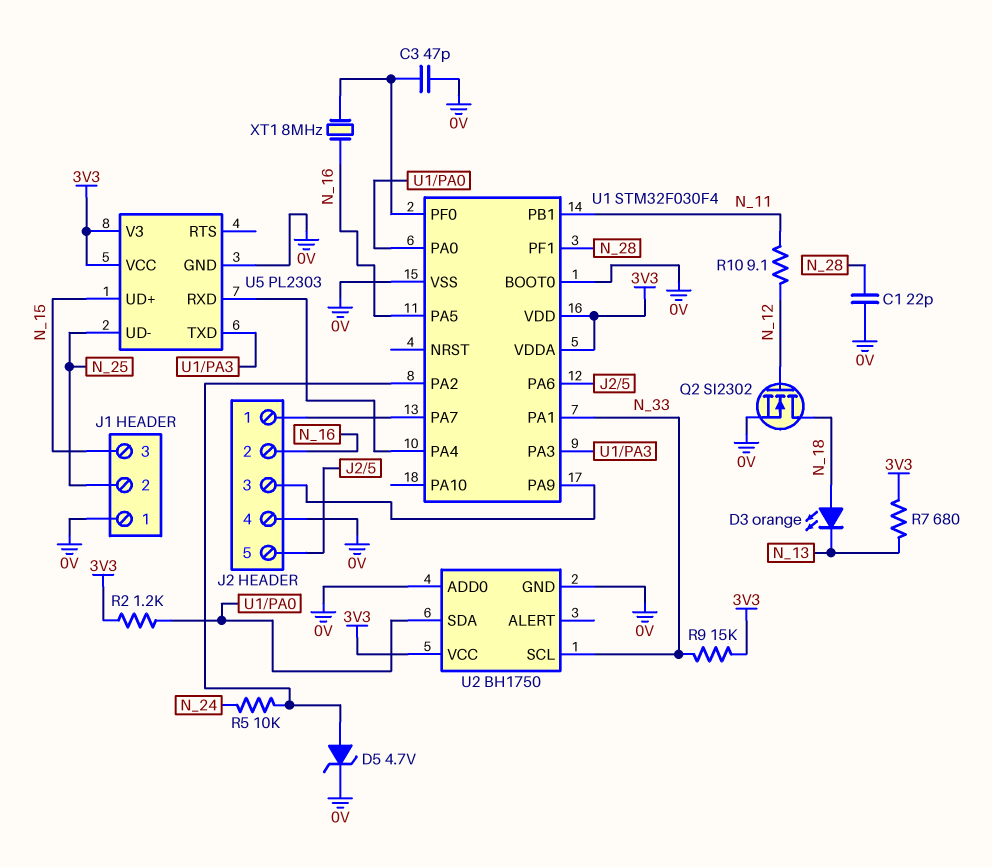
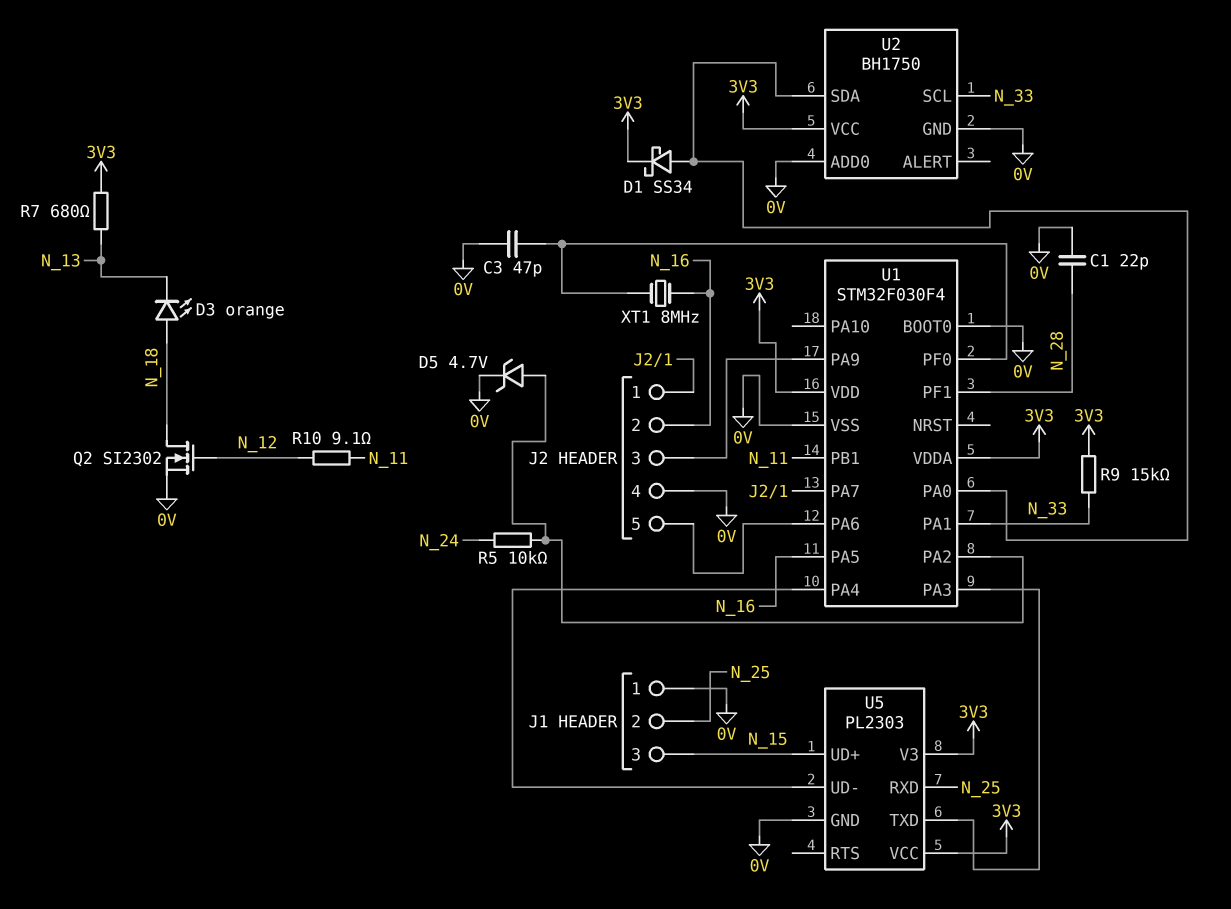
D1: none -> schottky SS34 (A U1/PA0, K 3V3)
R2: 1.2k (3V3, U1/PA0) -> none
U5 pin RXD: U1/PA4 -> N_25
U5 pin UD-: N_25 -> U1/PA4

